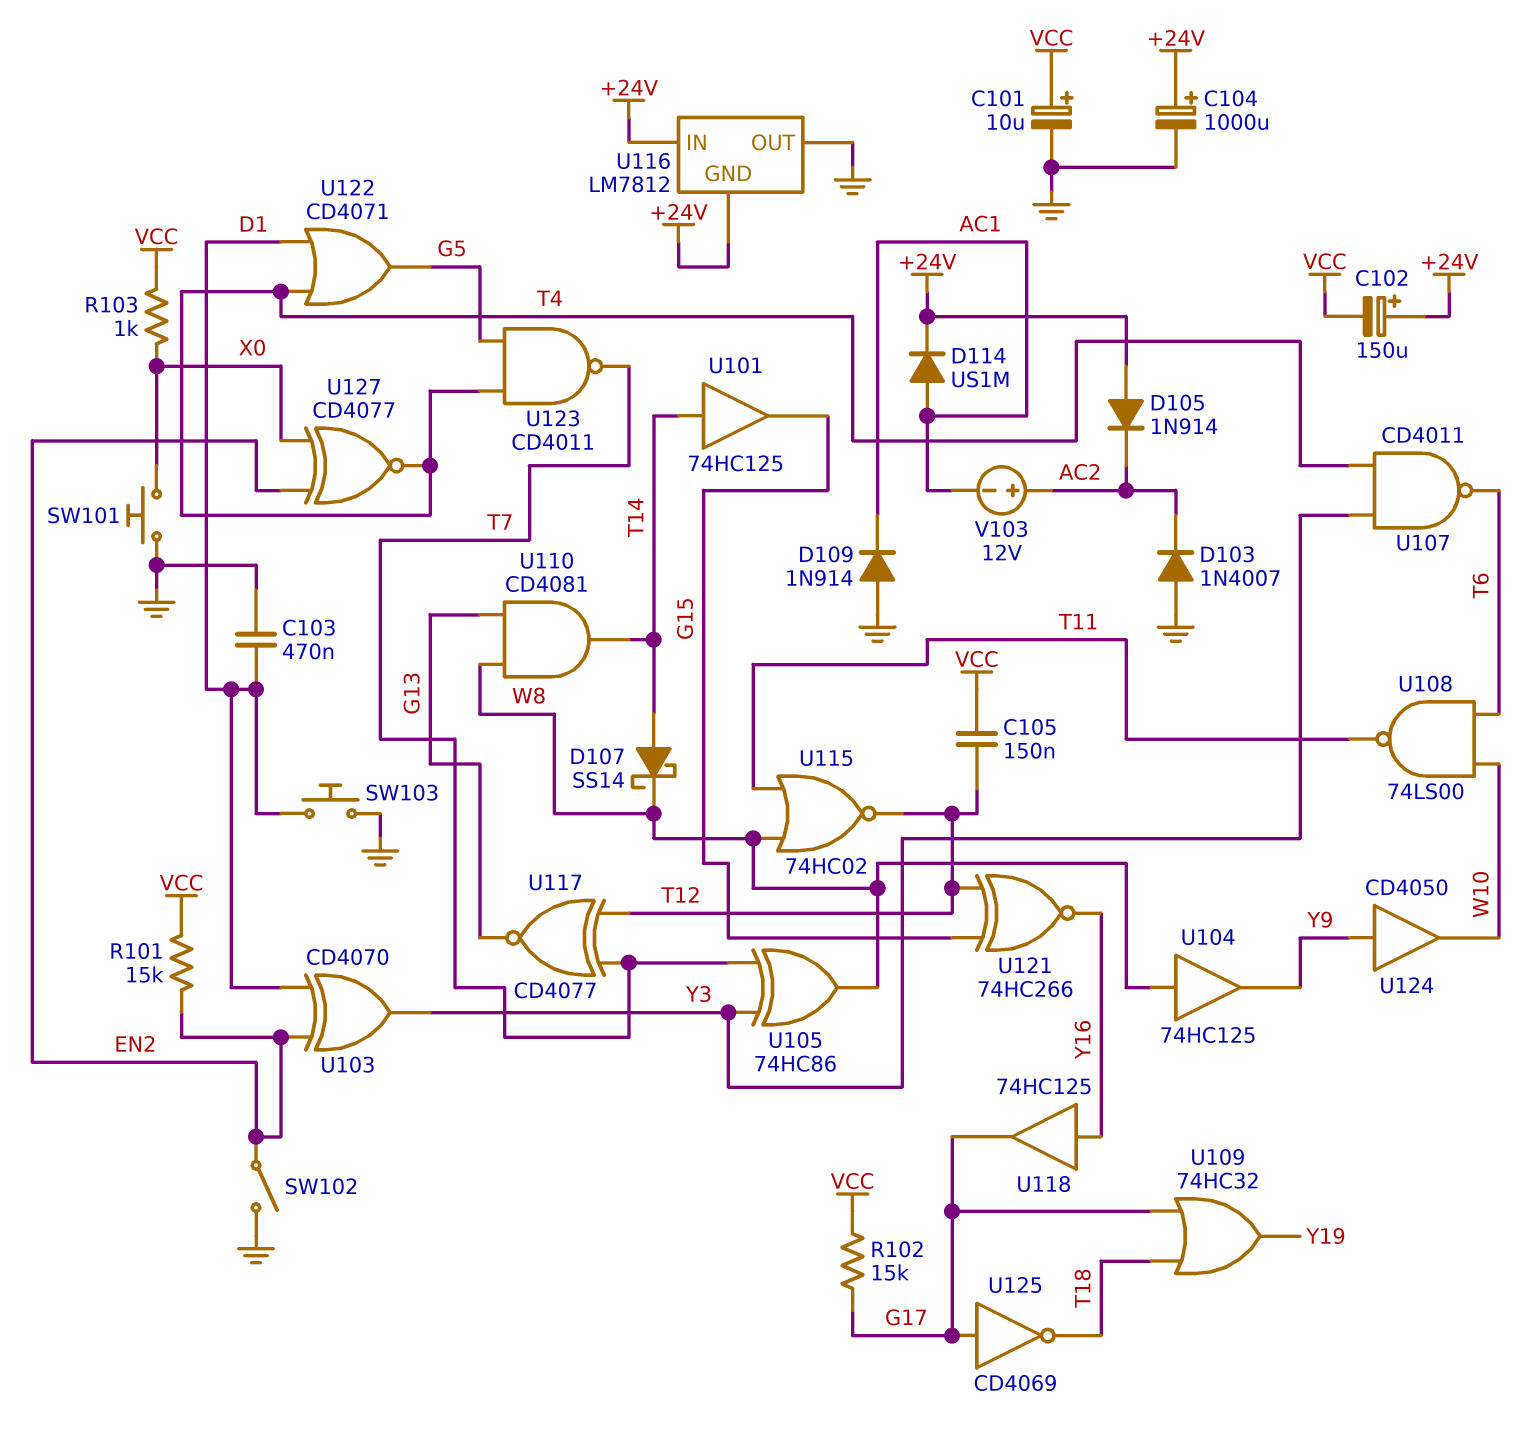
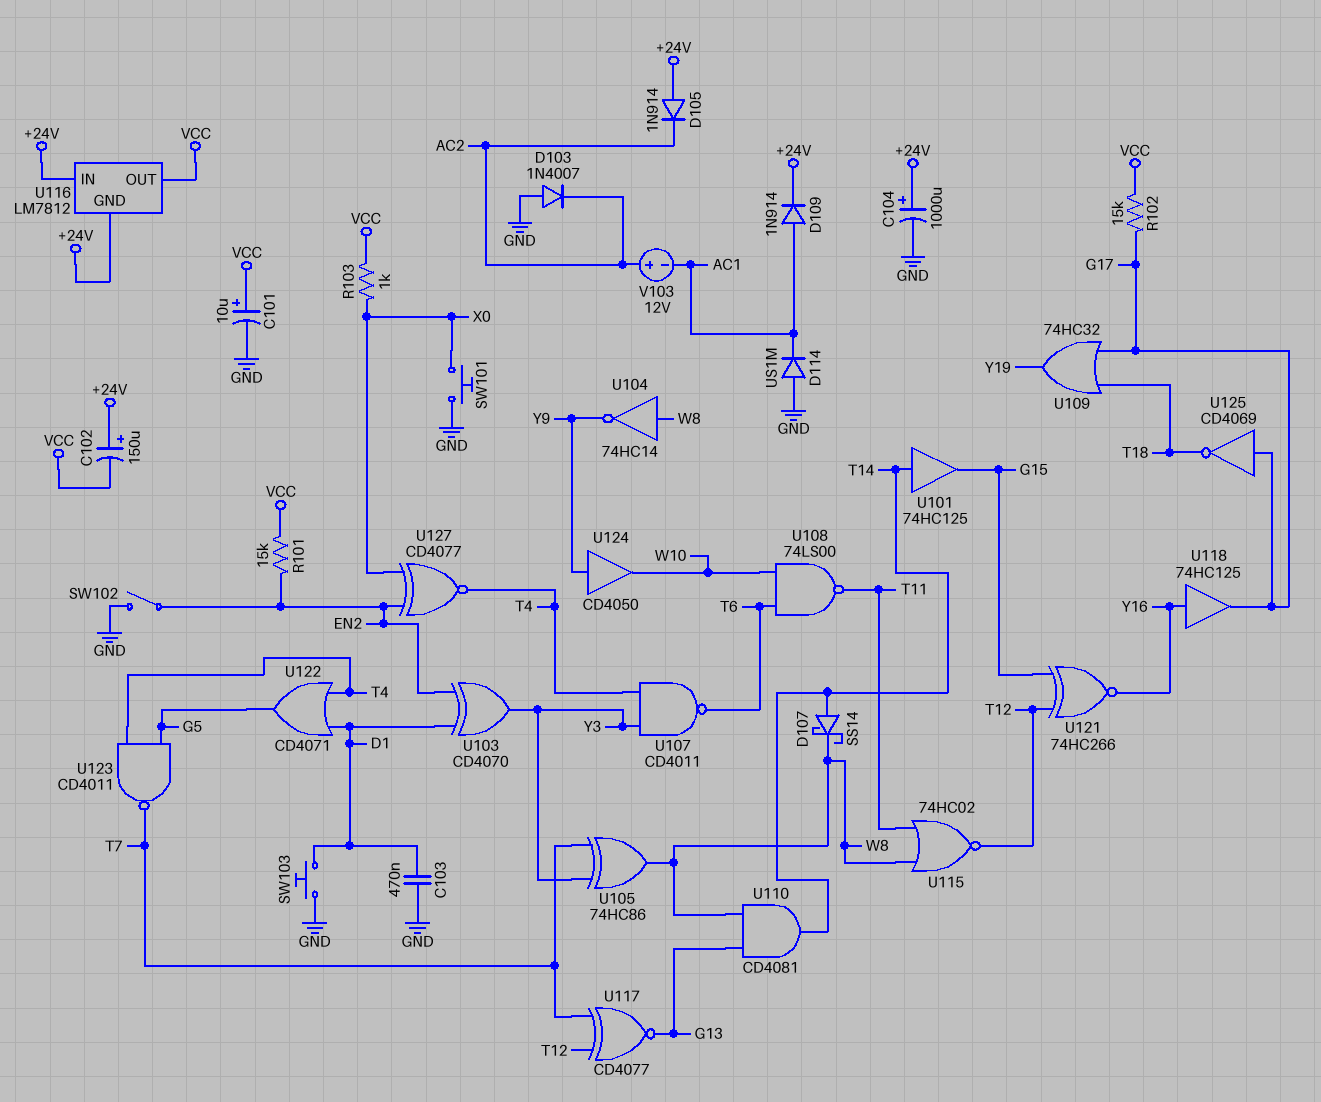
C105: 150nF (T12, VCC) -> none
D109: diode 1N914 (A GND, K AC1) -> diode 1N914 (A AC1, K +24V)
D114: diode US1M (A AC1, K +24V) -> diode US1M (A GND, K AC1)
U104: buffer 74HC125 (in W8, out Y9) -> NOT 74HC14 (in W8, out Y9)
U116 pin OUT: GND -> VCC

